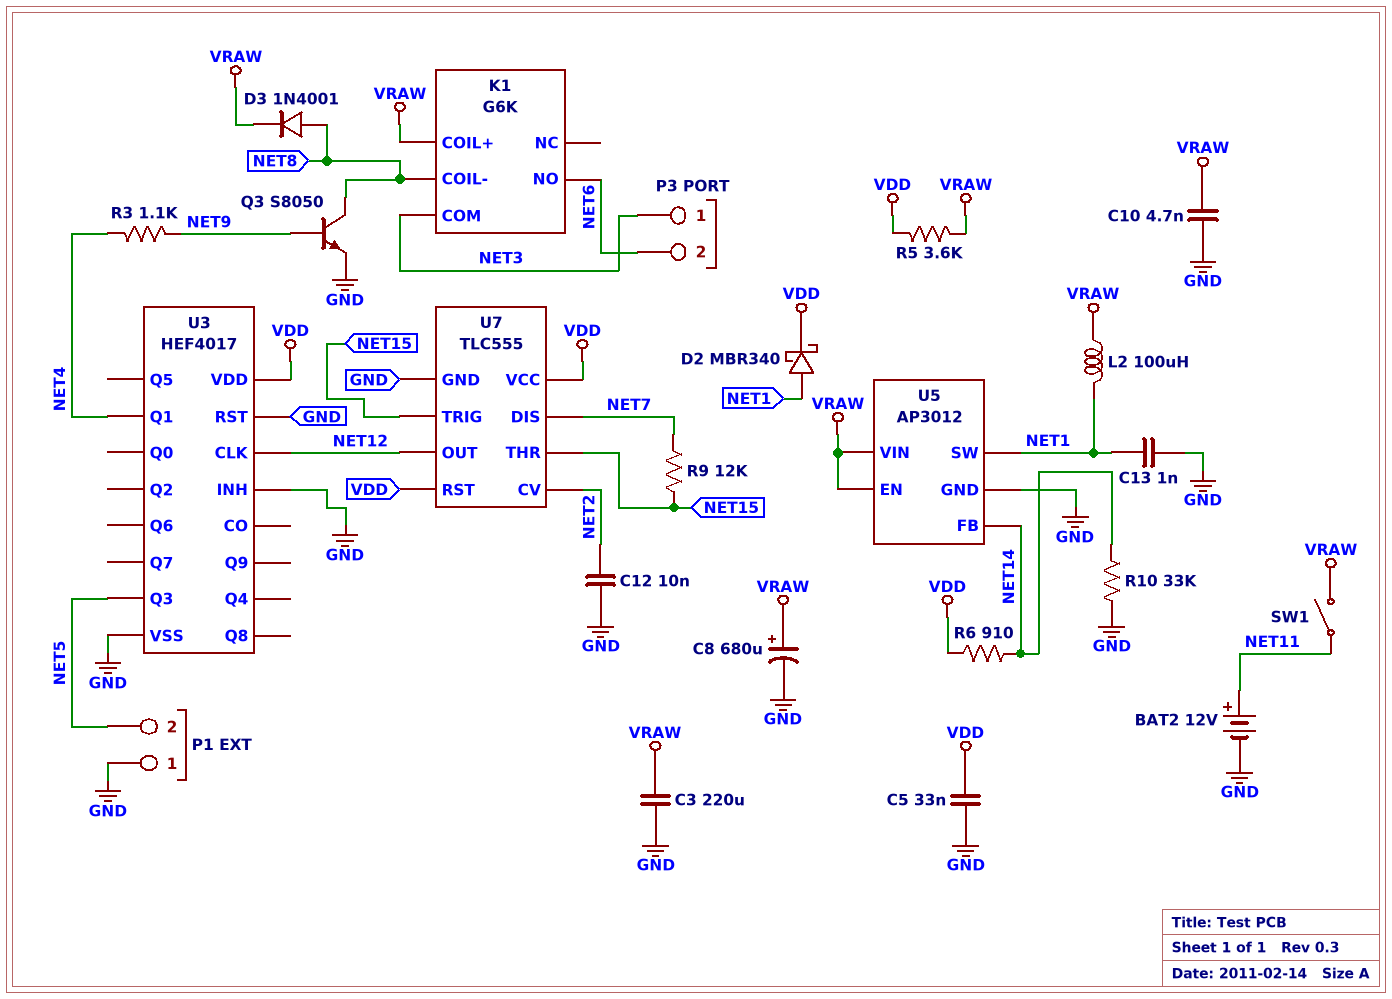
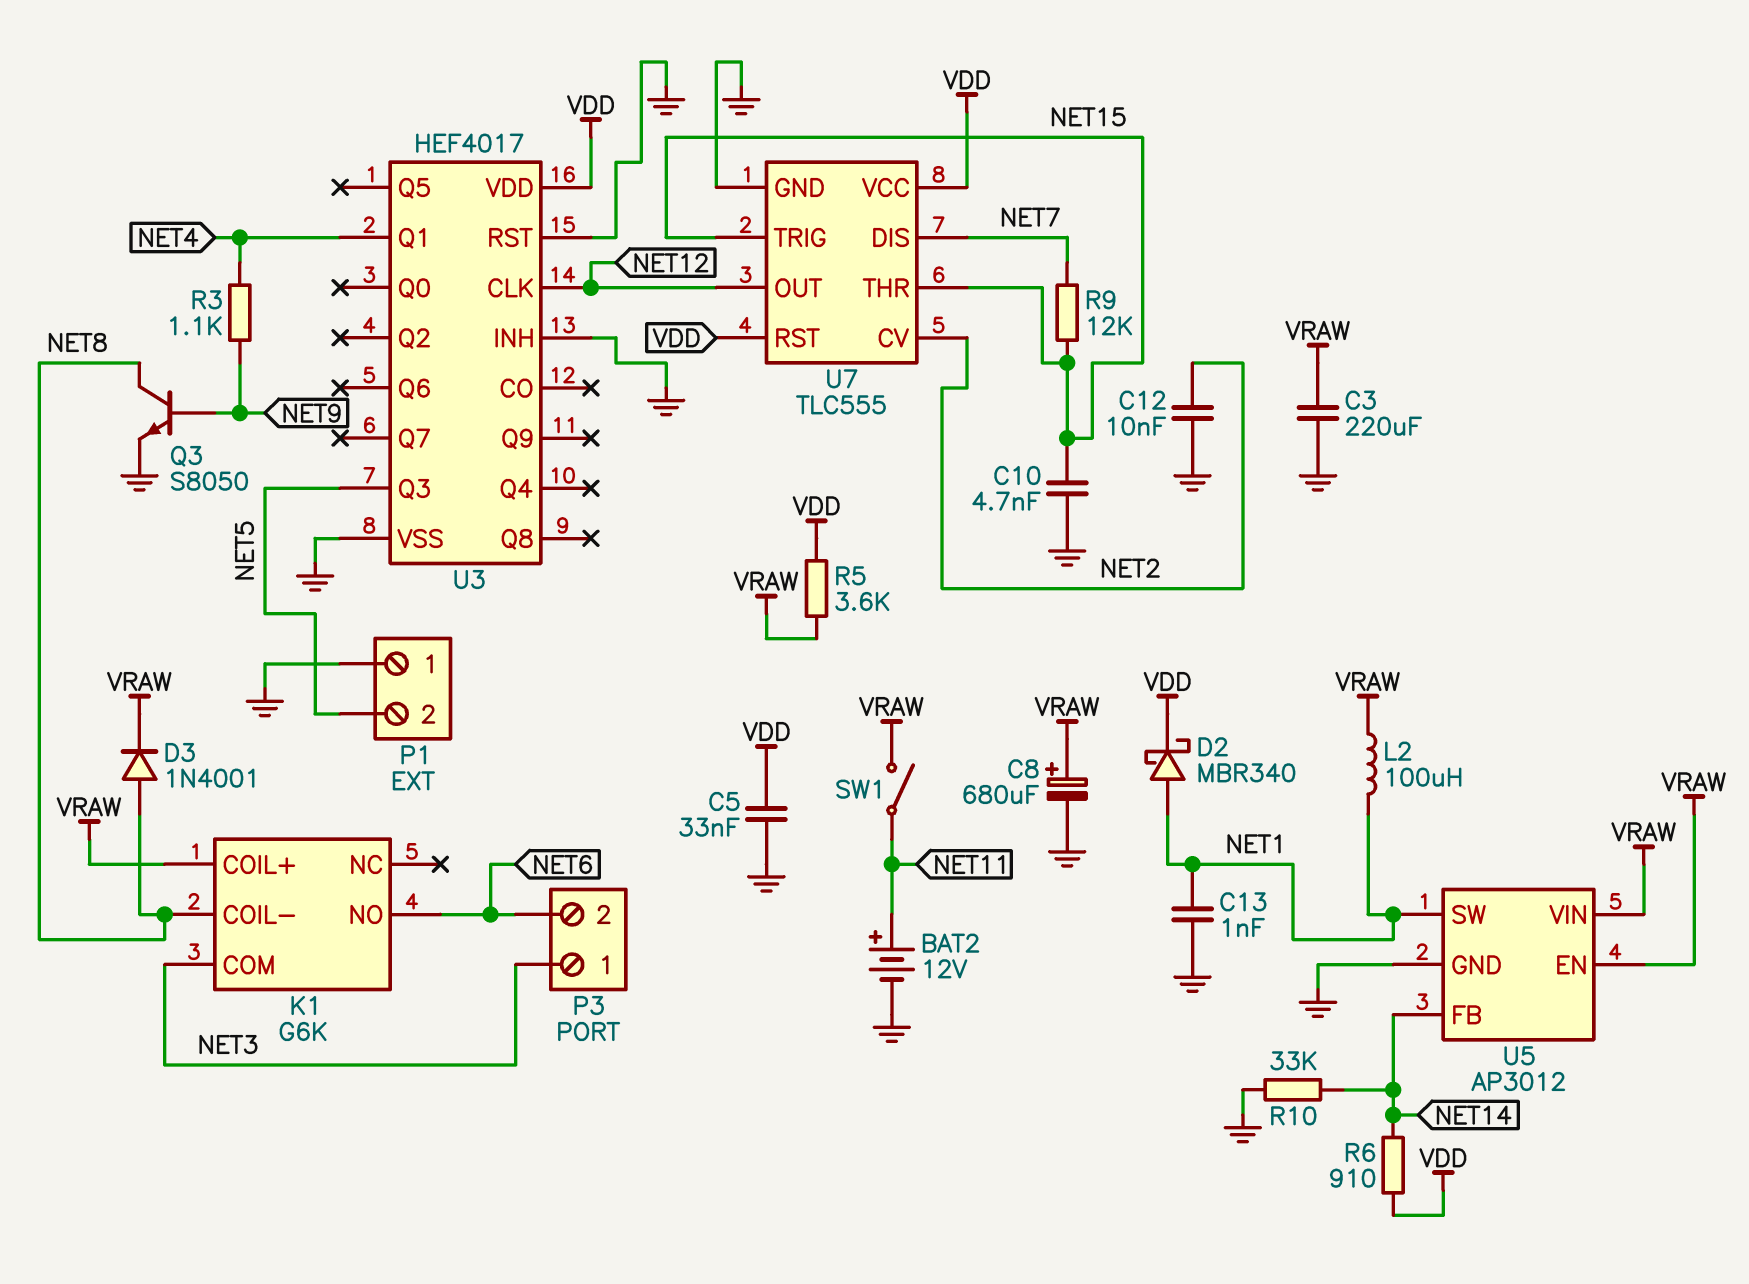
C10: 4.7nF (GND, VRAW) -> 4.7nF (GND, NET15)

